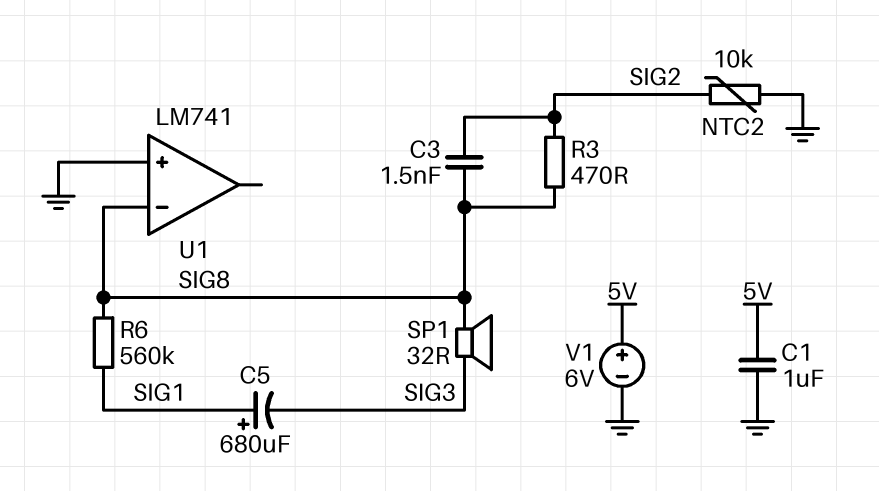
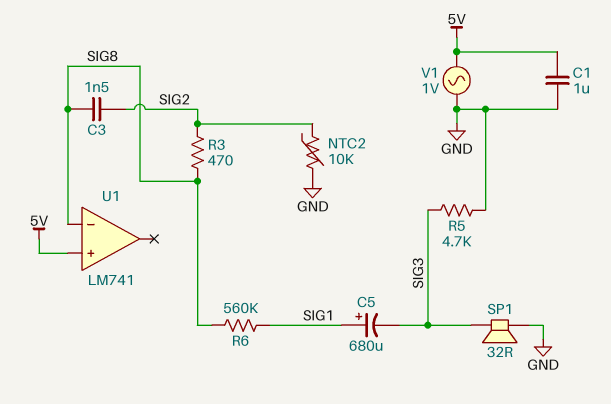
R5: none -> 4.7k (GND, SIG3)
SP1: speaker 32R (SIG3, SIG8) -> speaker 32R (GND, SIG3)
U1 pin in+: GND -> 5V
V1: 6V (plus 5V, minus GND) -> AC 1V (5V, GND)

